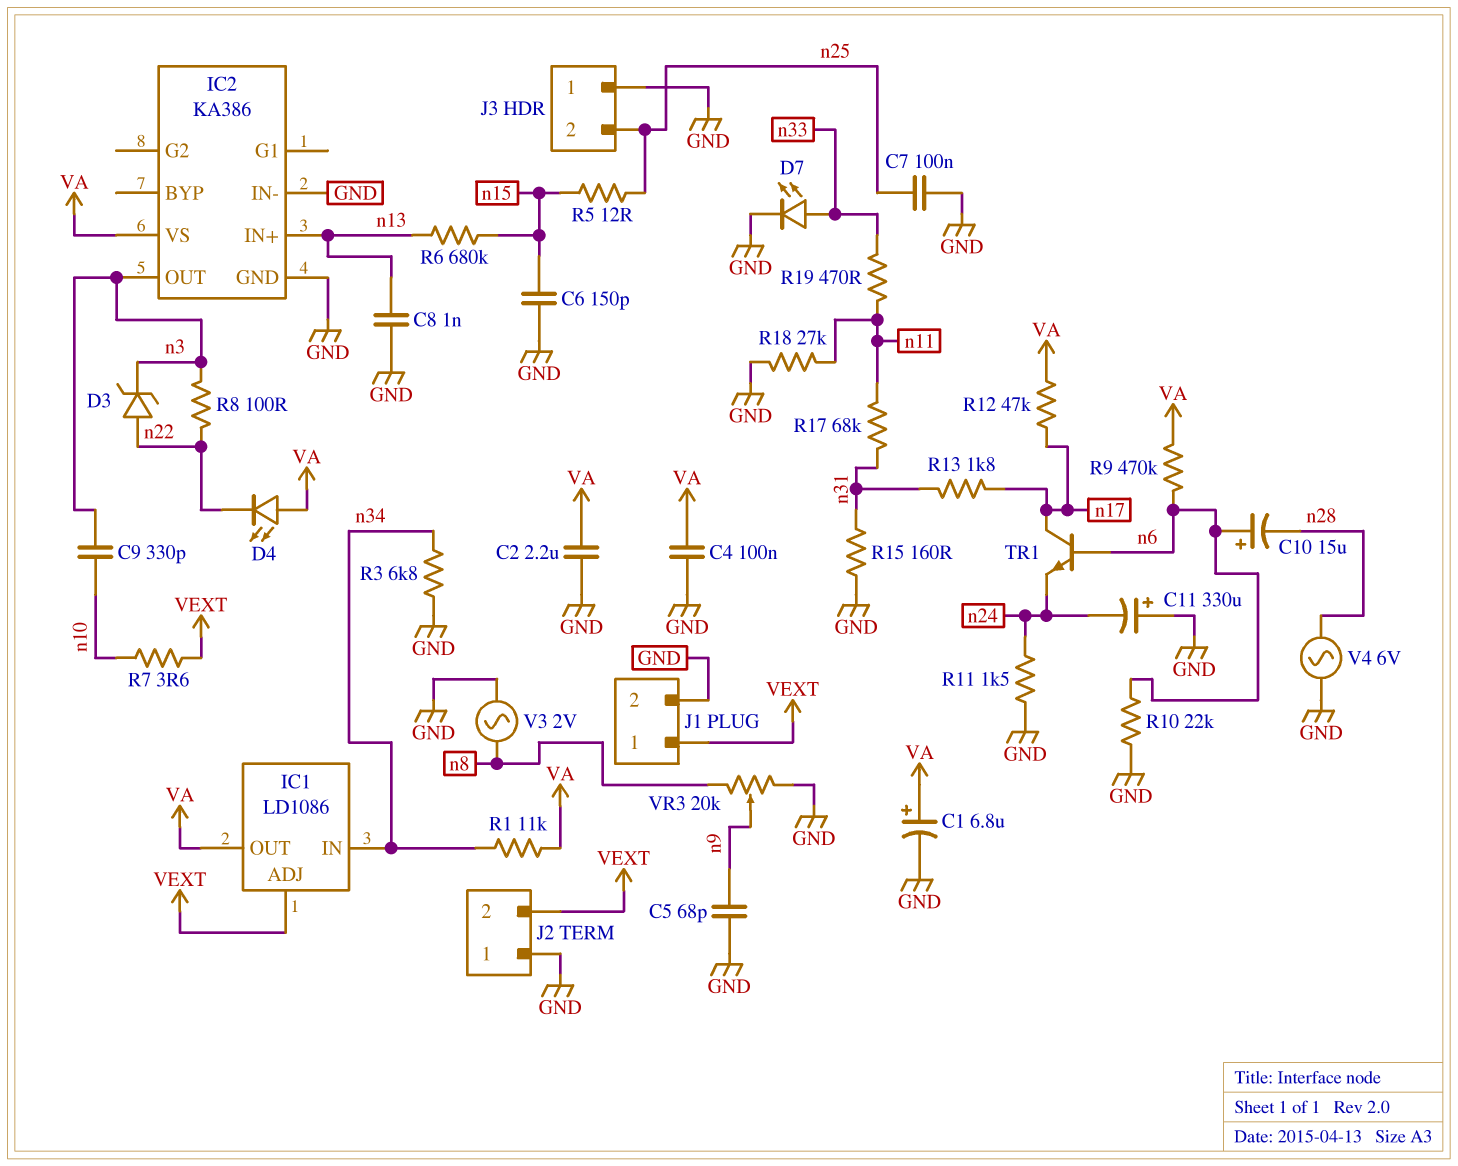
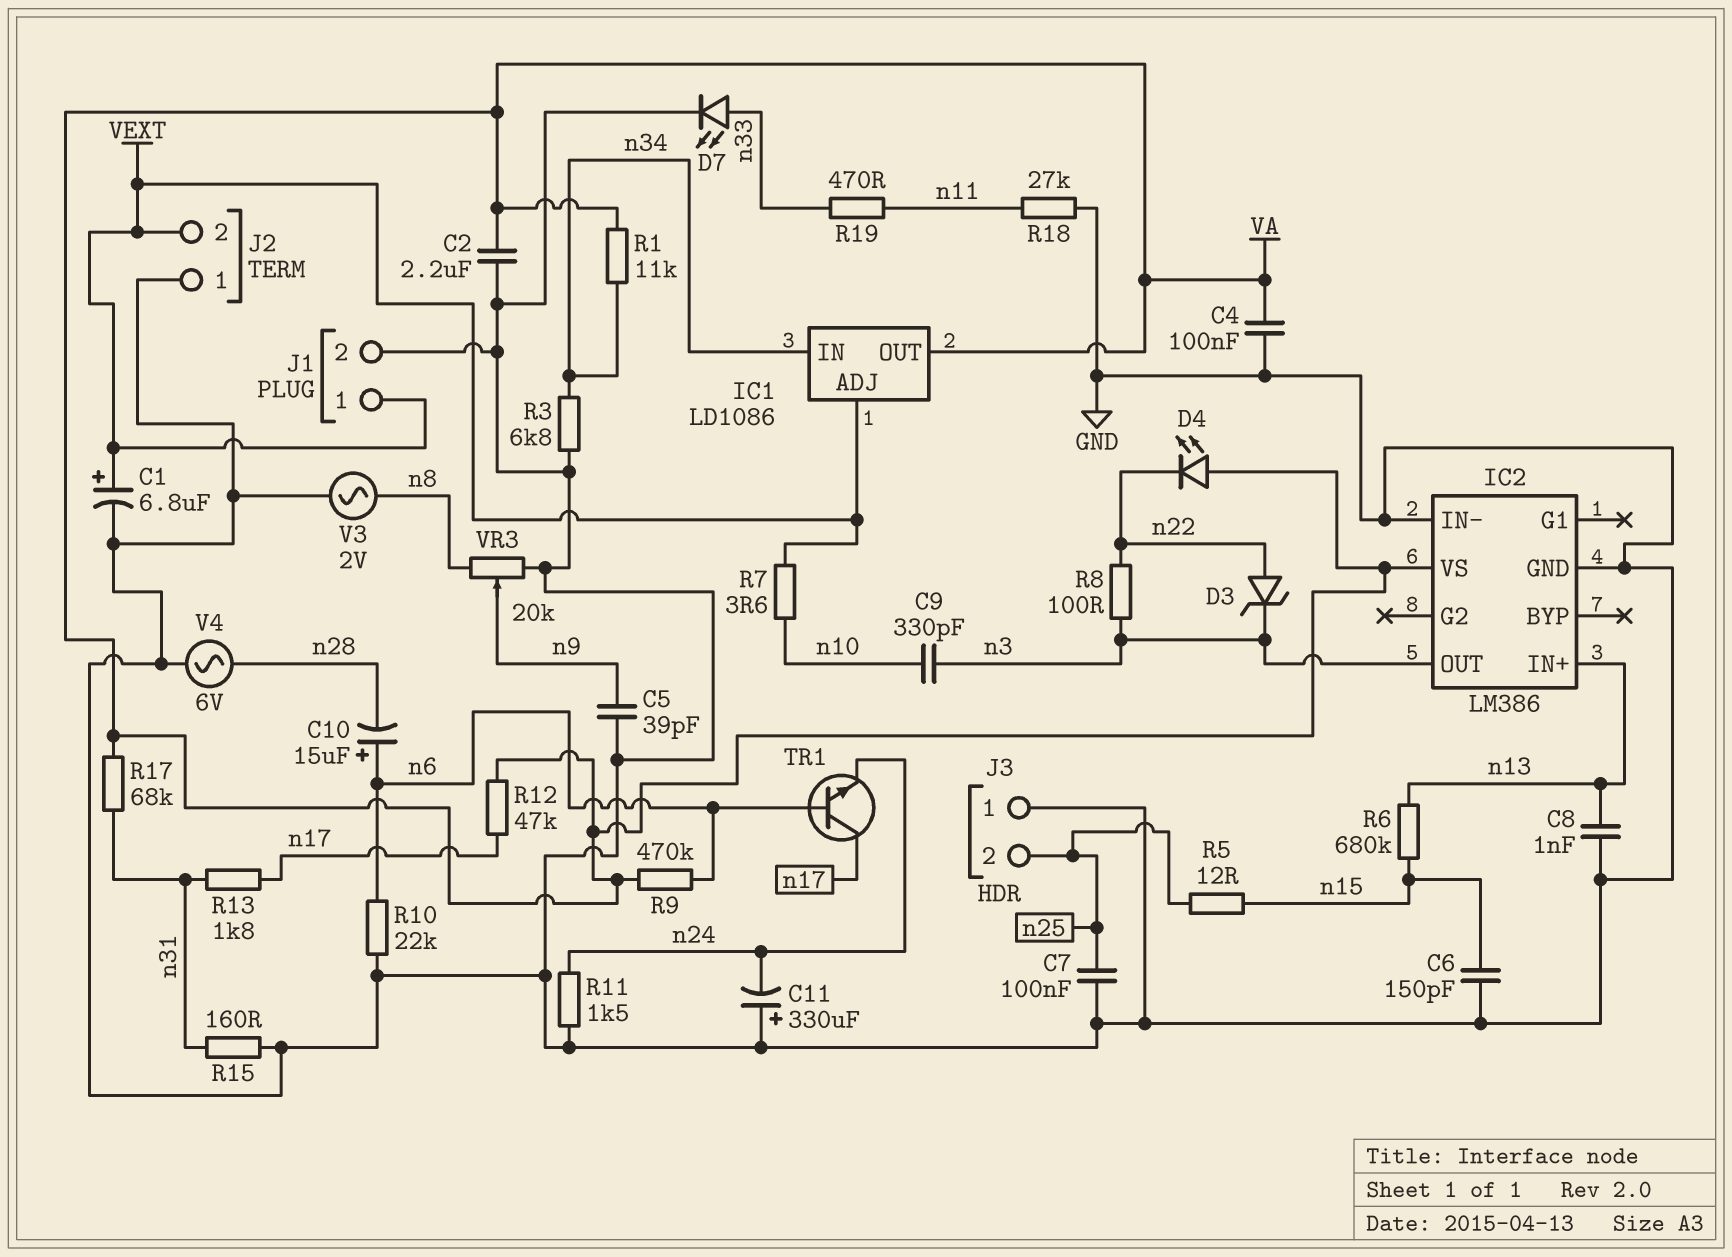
C1: 6.8uF (plus VA, minus GND) -> 6.8uF (plus VEXT, minus GND)
C5: 68pF (GND, n9) -> 39pF (GND, n9)
IC2: KA386 -> LM386
R17: 68k (n11, n31) -> 68k (VA, n31)

